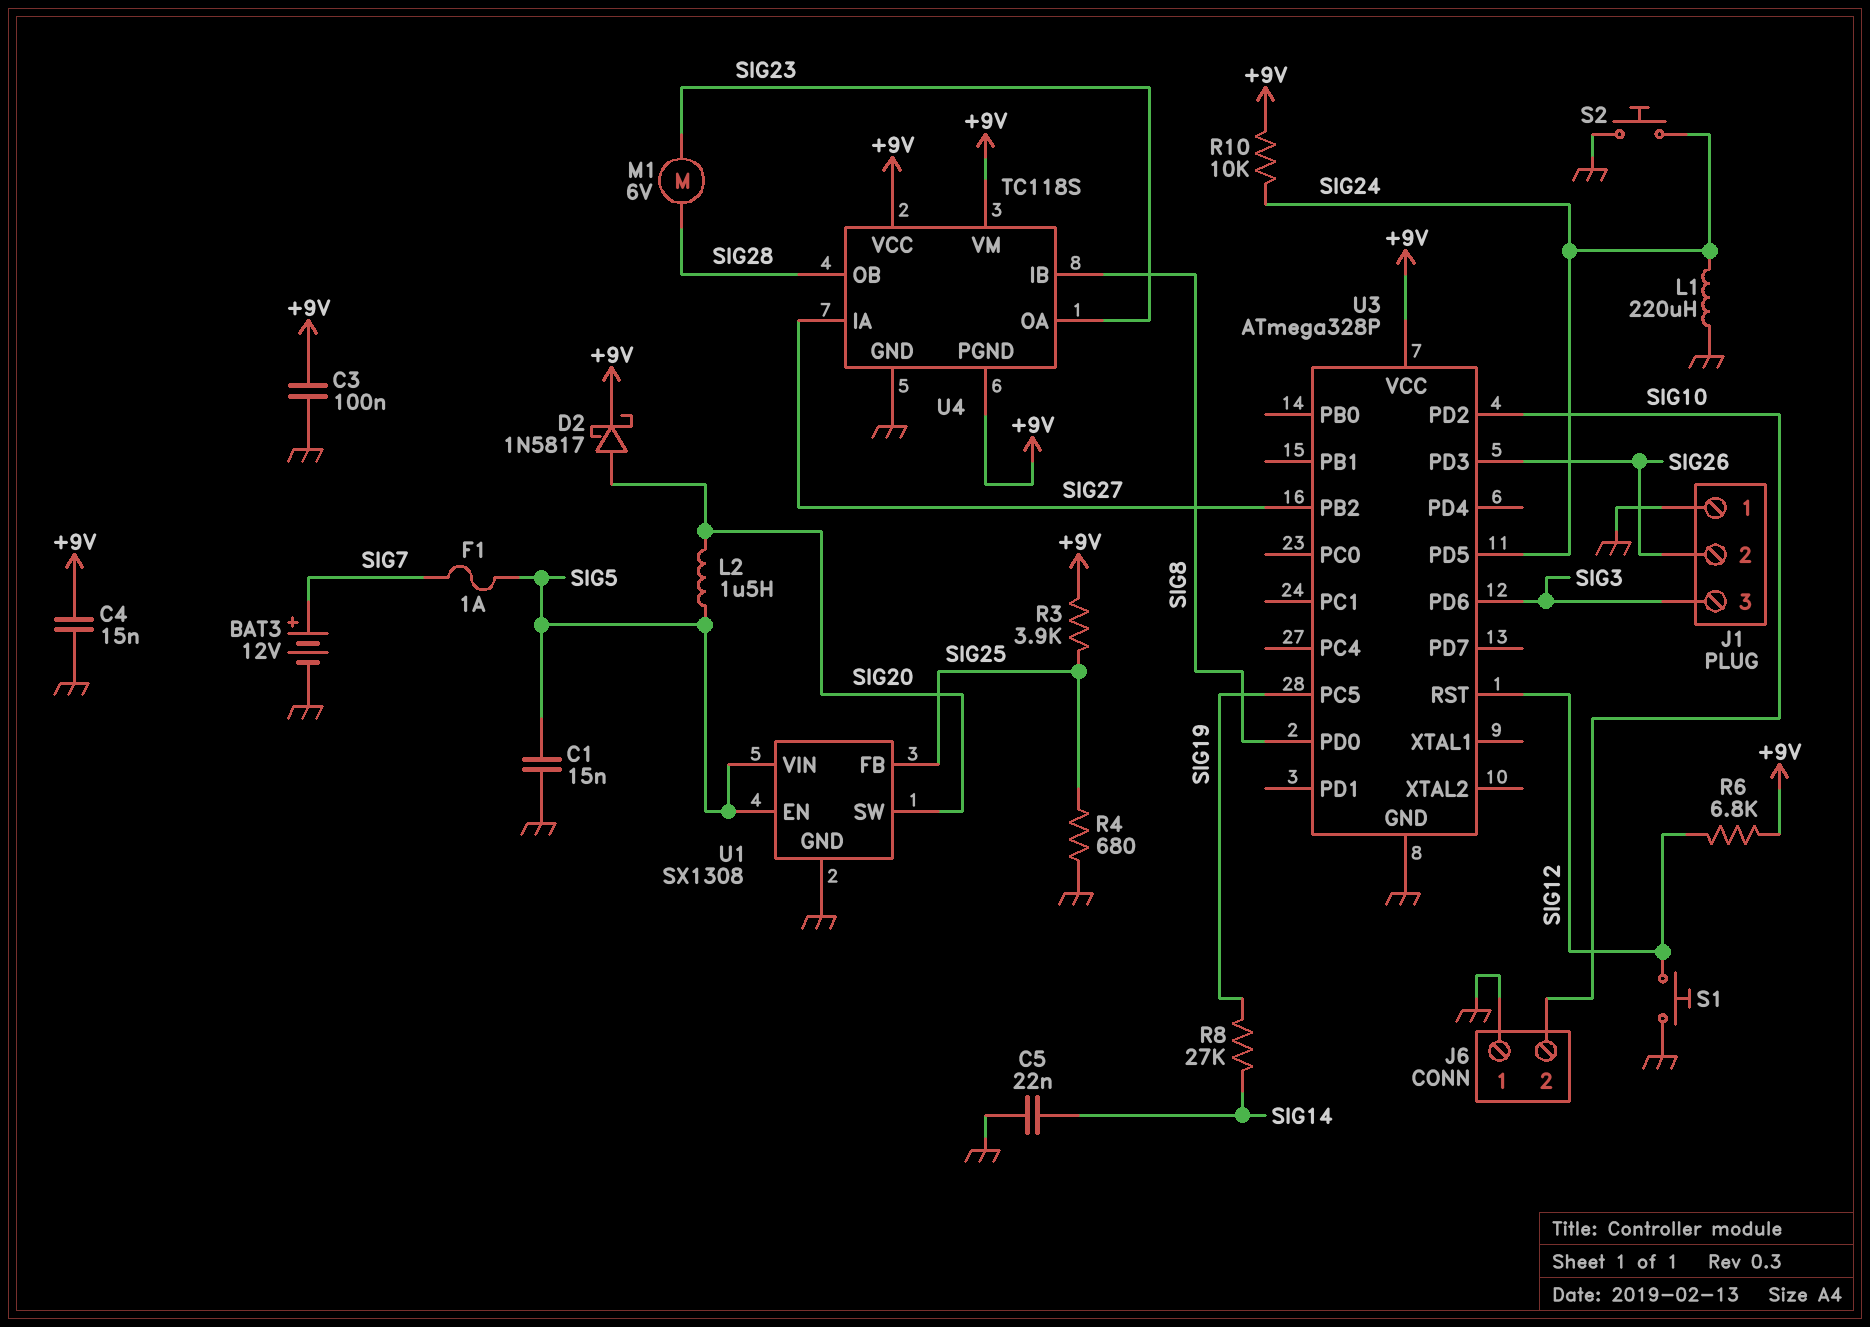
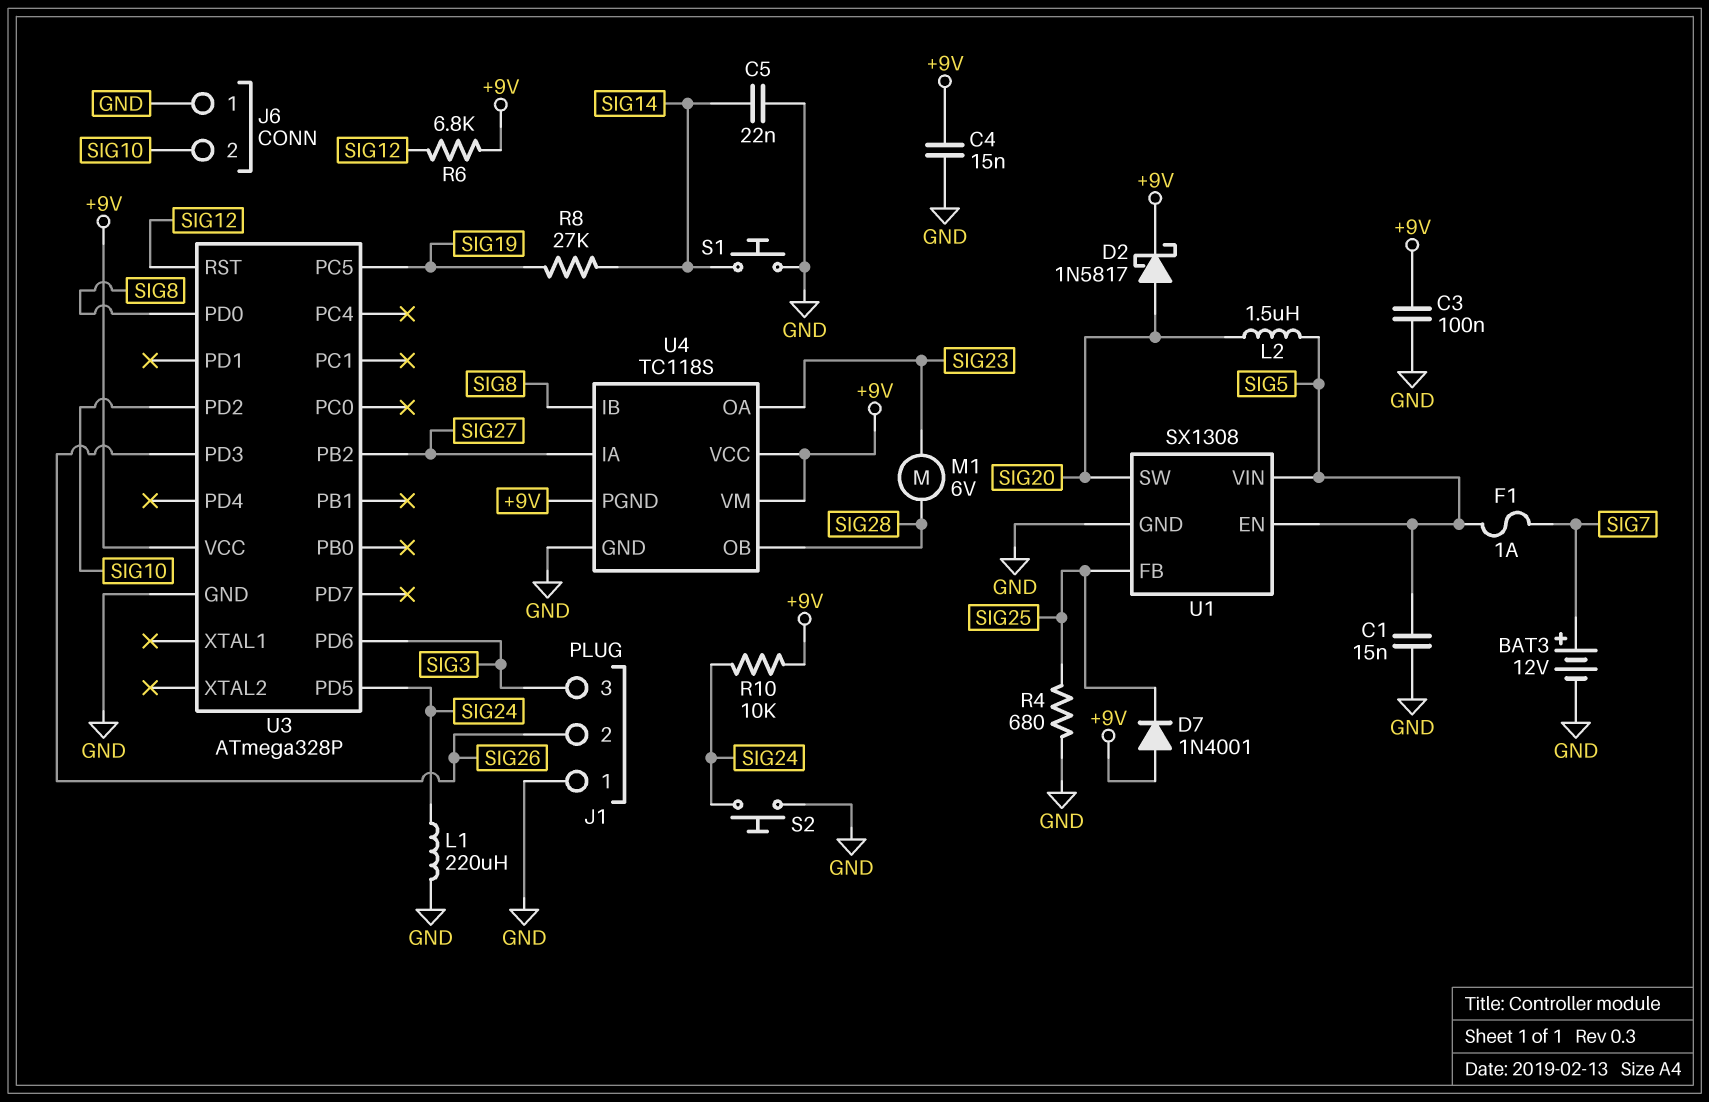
D7: none -> diode 1N4001 (A +9V, K SIG25)
R3: 3.9k (+9V, SIG25) -> none
S1: button (GND, SIG12) -> button (GND, SIG14)

